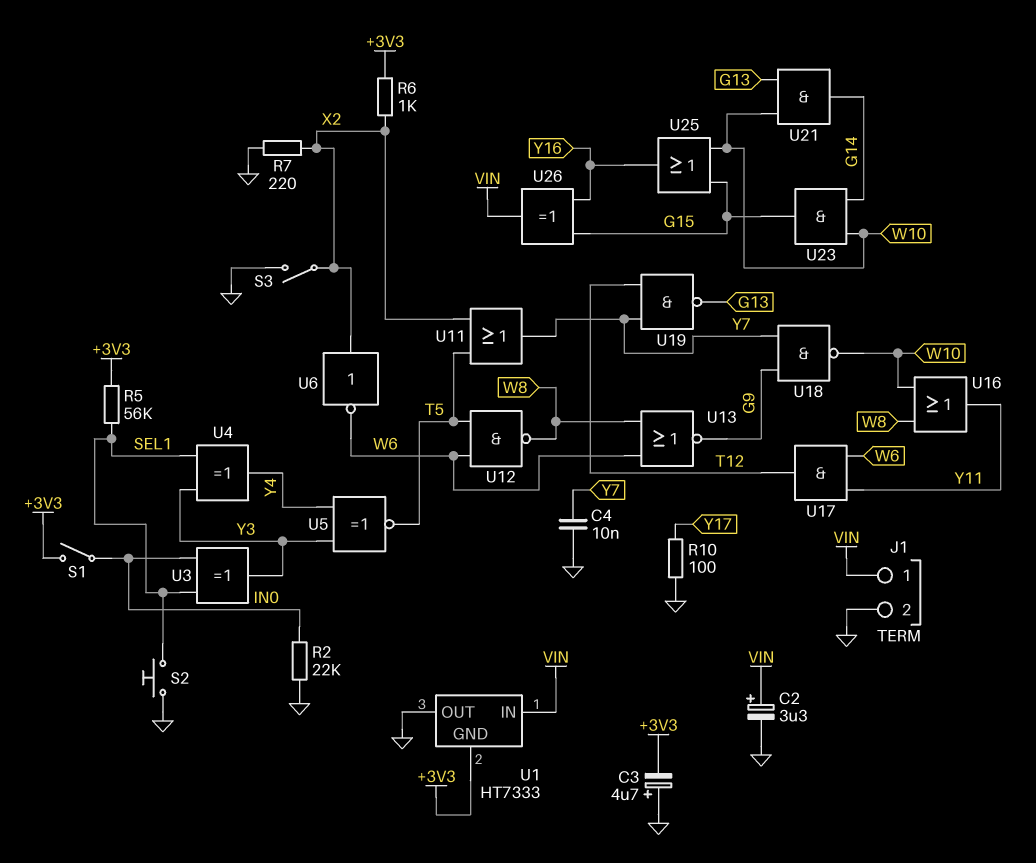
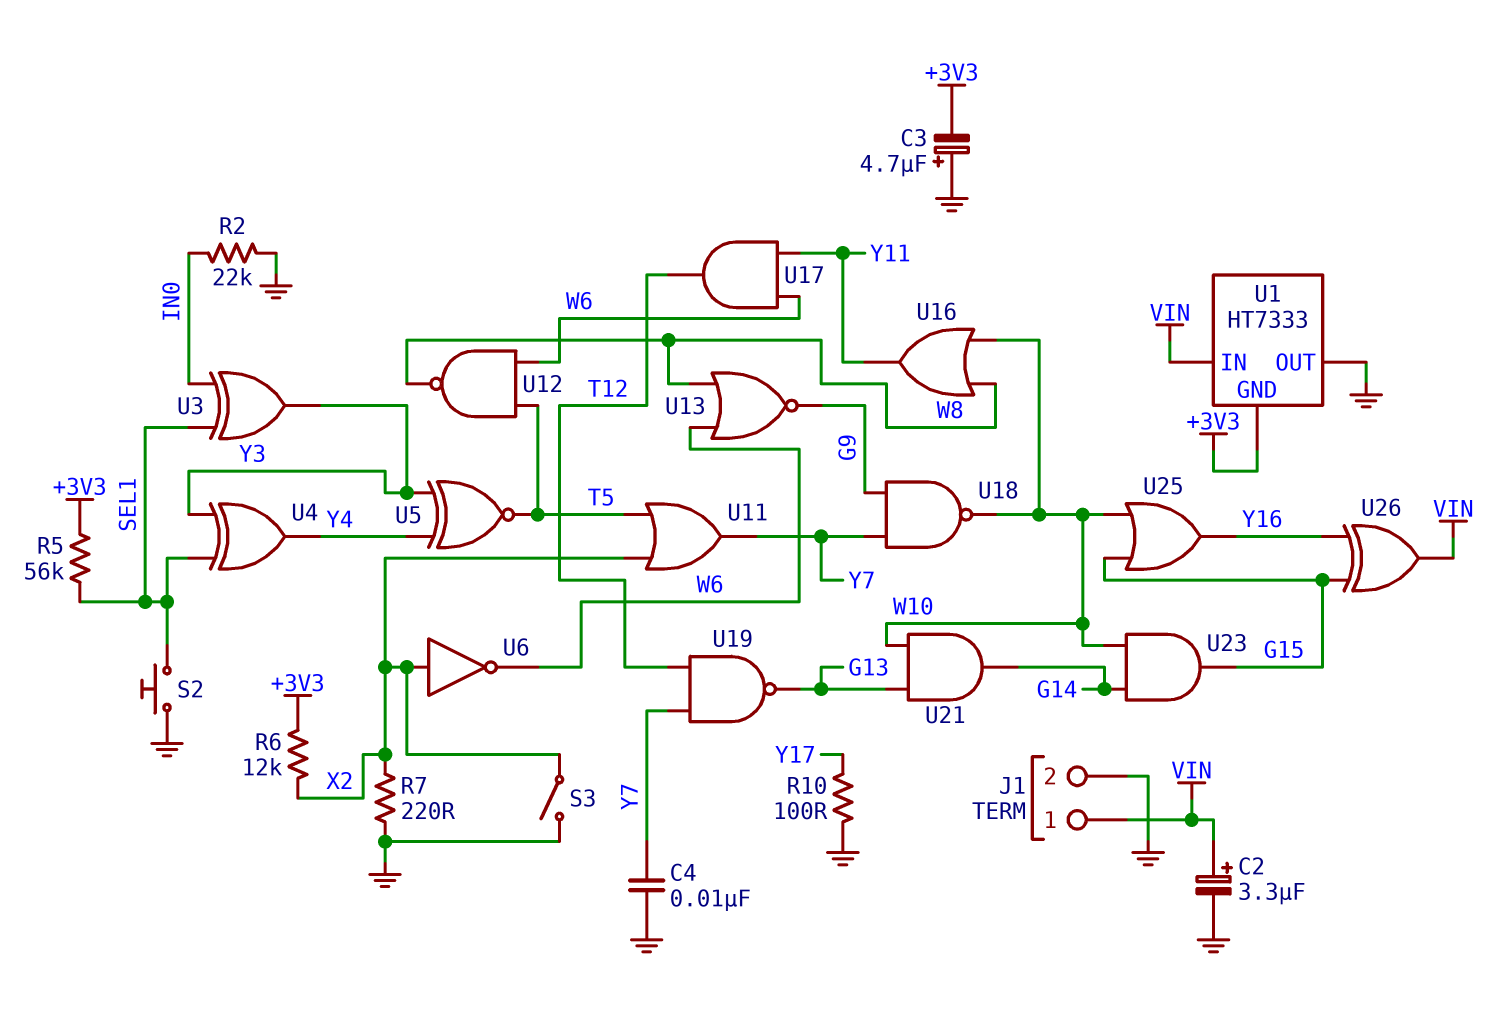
R6: 1k (+3V3, X2) -> 12k (+3V3, X2)
S1: switch (+3V3, IN0) -> none

